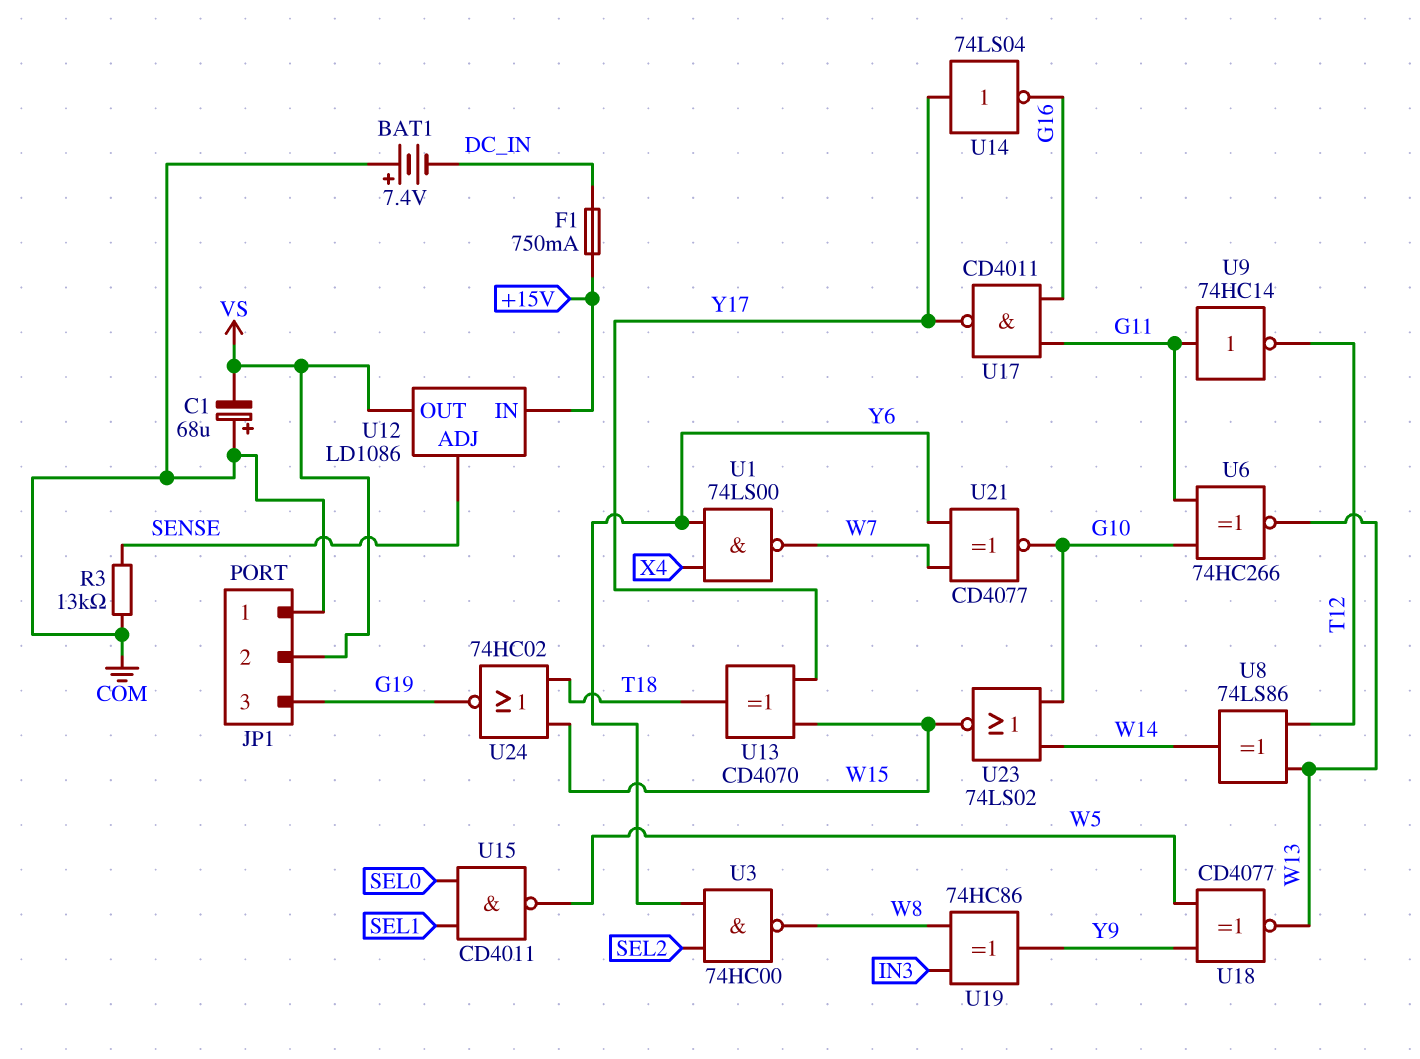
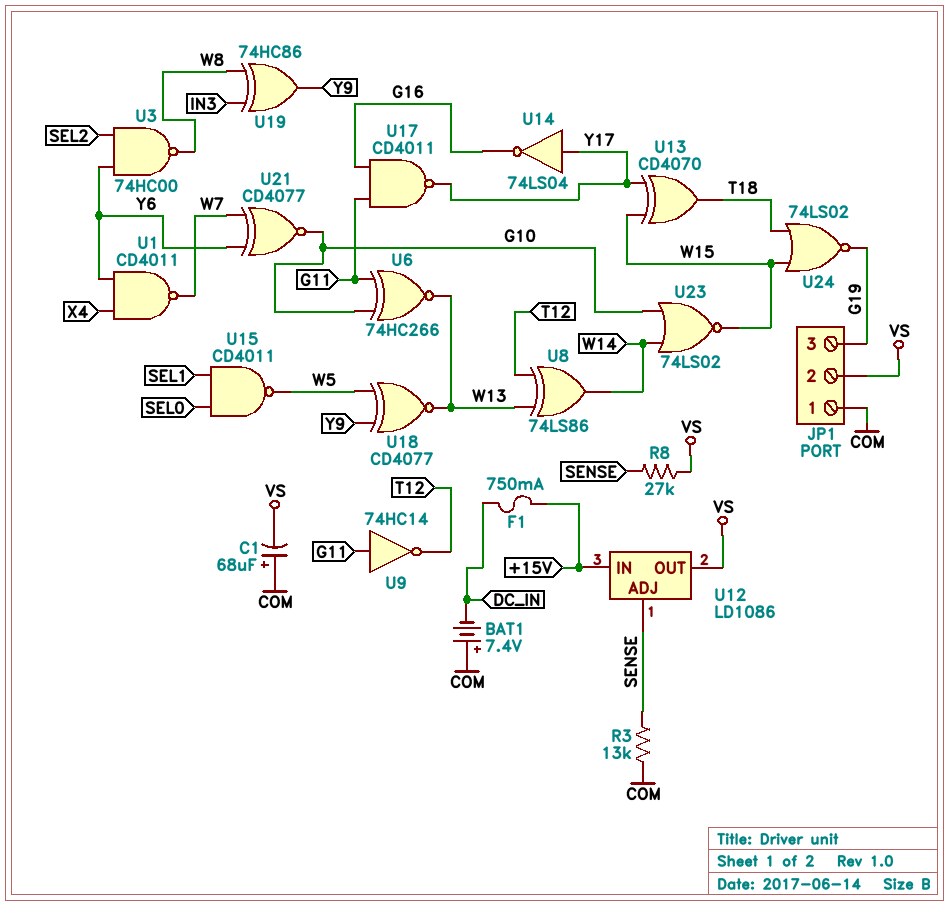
R8: none -> 27k (SENSE, VS)
U1: NAND 74LS00 (in X4, in Y6, out W7) -> NAND CD4011 (in X4, in Y6, out W7)
U24: NOR 74HC02 (in T18, in W15, out G19) -> NOR 74LS02 (in T18, in W15, out G19)

